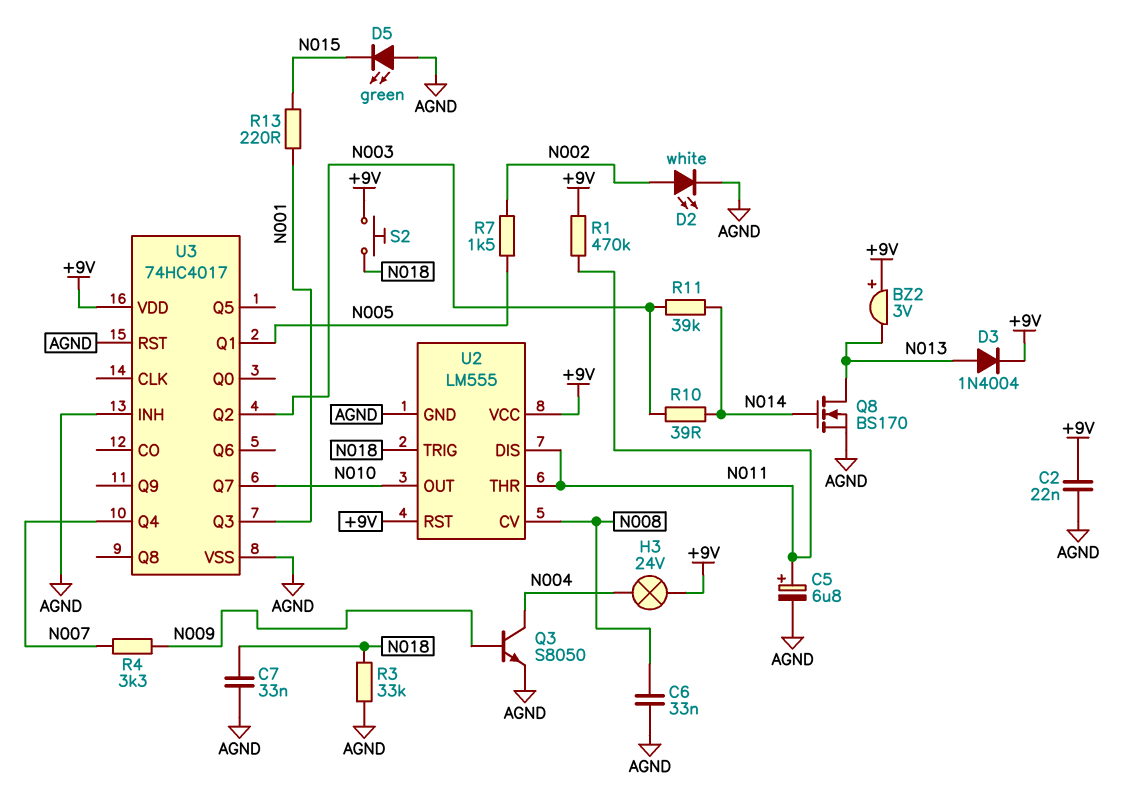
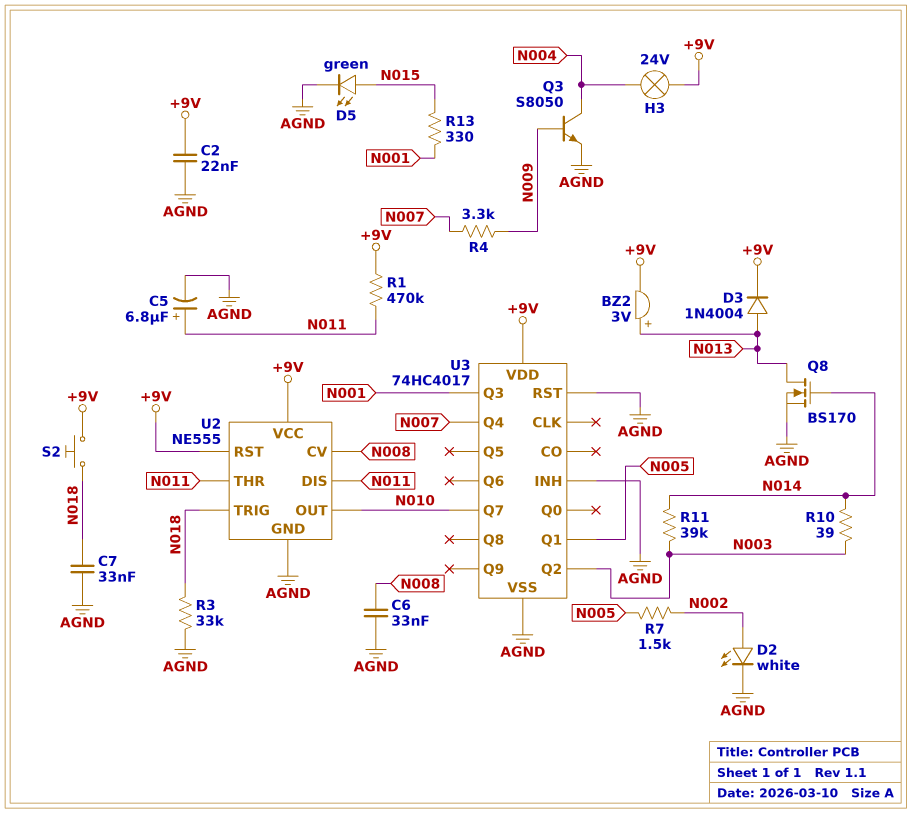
BZ2: buzzer 3V (plus +9V, minus N013) -> buzzer 3V (plus N013, minus +9V)
D5: LED green (A AGND, K N015) -> LED green (A N015, K AGND)
R13: 220 (N001, N015) -> 330 (N001, N015)
U2: LM555 -> NE555

